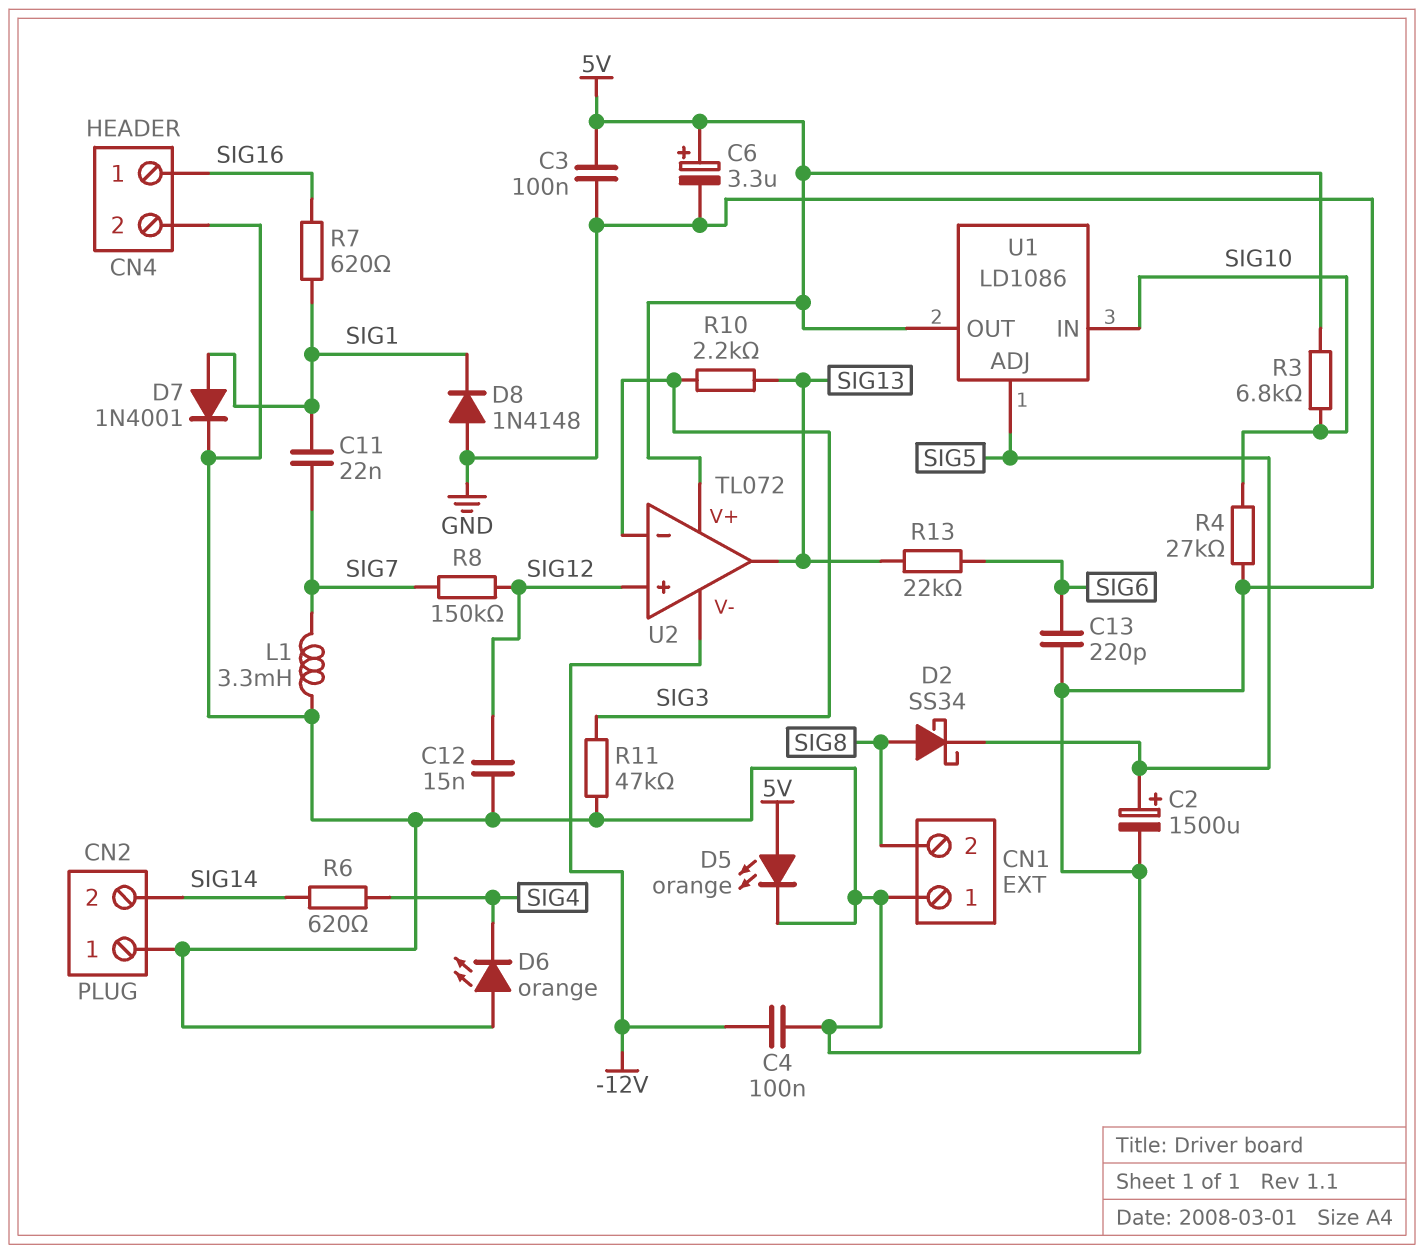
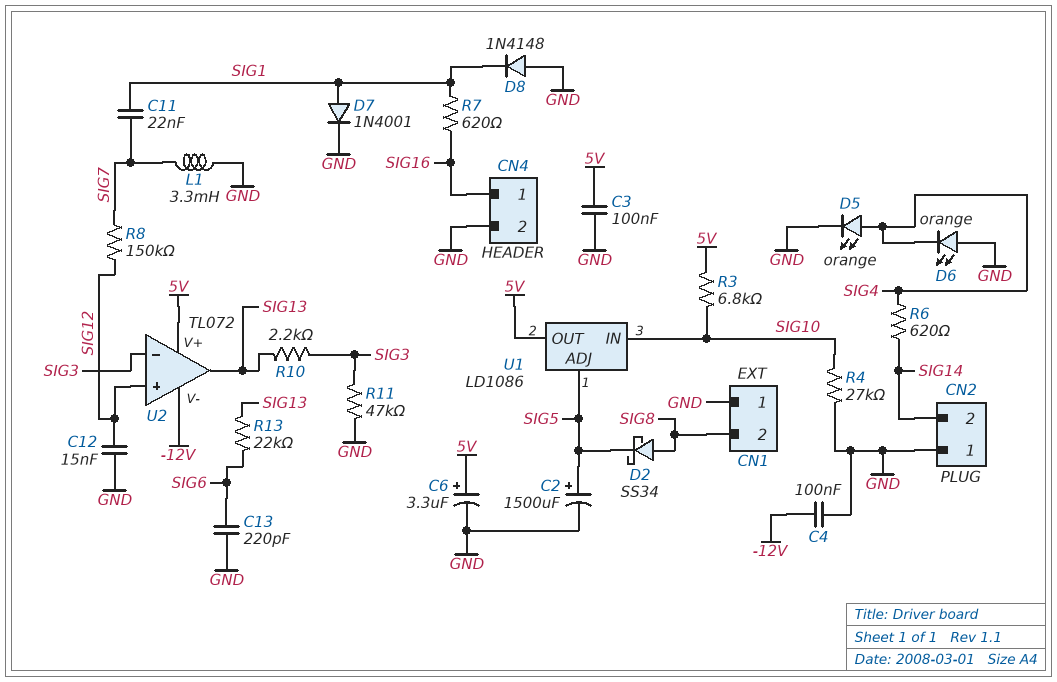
D5: LED orange (A 5V, K GND) -> LED orange (A SIG4, K GND)

